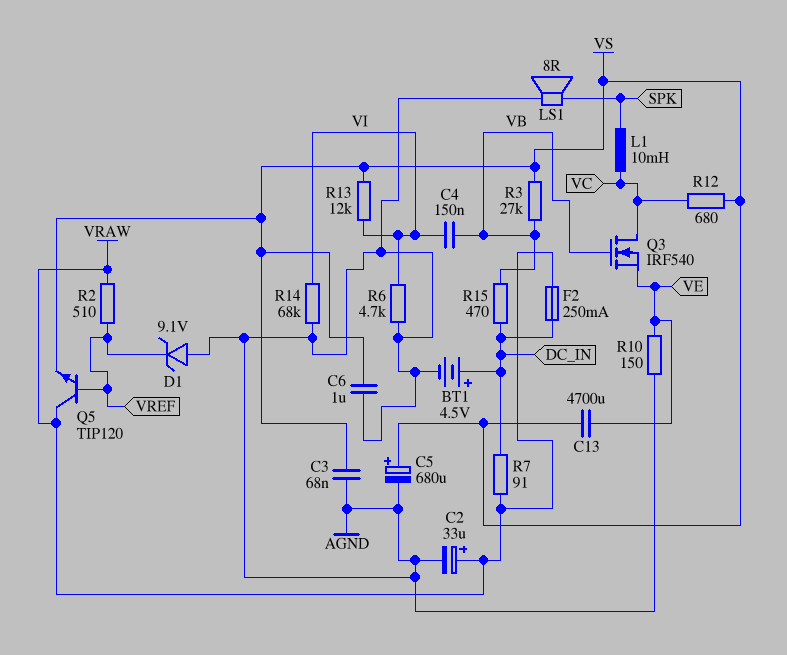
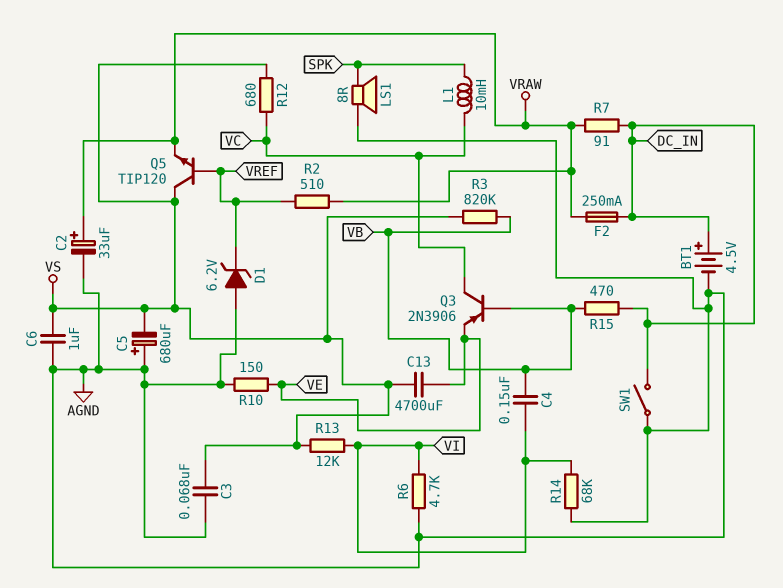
C5: 680uF (plus VS, minus AGND) -> 680uF (plus AGND, minus VS)
D1: zener 9.1V (A AGND, K VREF) -> zener 6.2V (A AGND, K VREF)
Q3: NMOS IRF540 (G VB, D VC, S VE) -> PNP 2N3906 (B VB, C VC, E VE)
Q5: NPN TIP120 (B VREF, C VRAW, E VS) -> NPN TIP120 (B VREF, C VS, E VRAW)
R3: 27k (VB, VS) -> 820k (VB, VS)
SW1: none -> switch (AGND, DC_IN)

